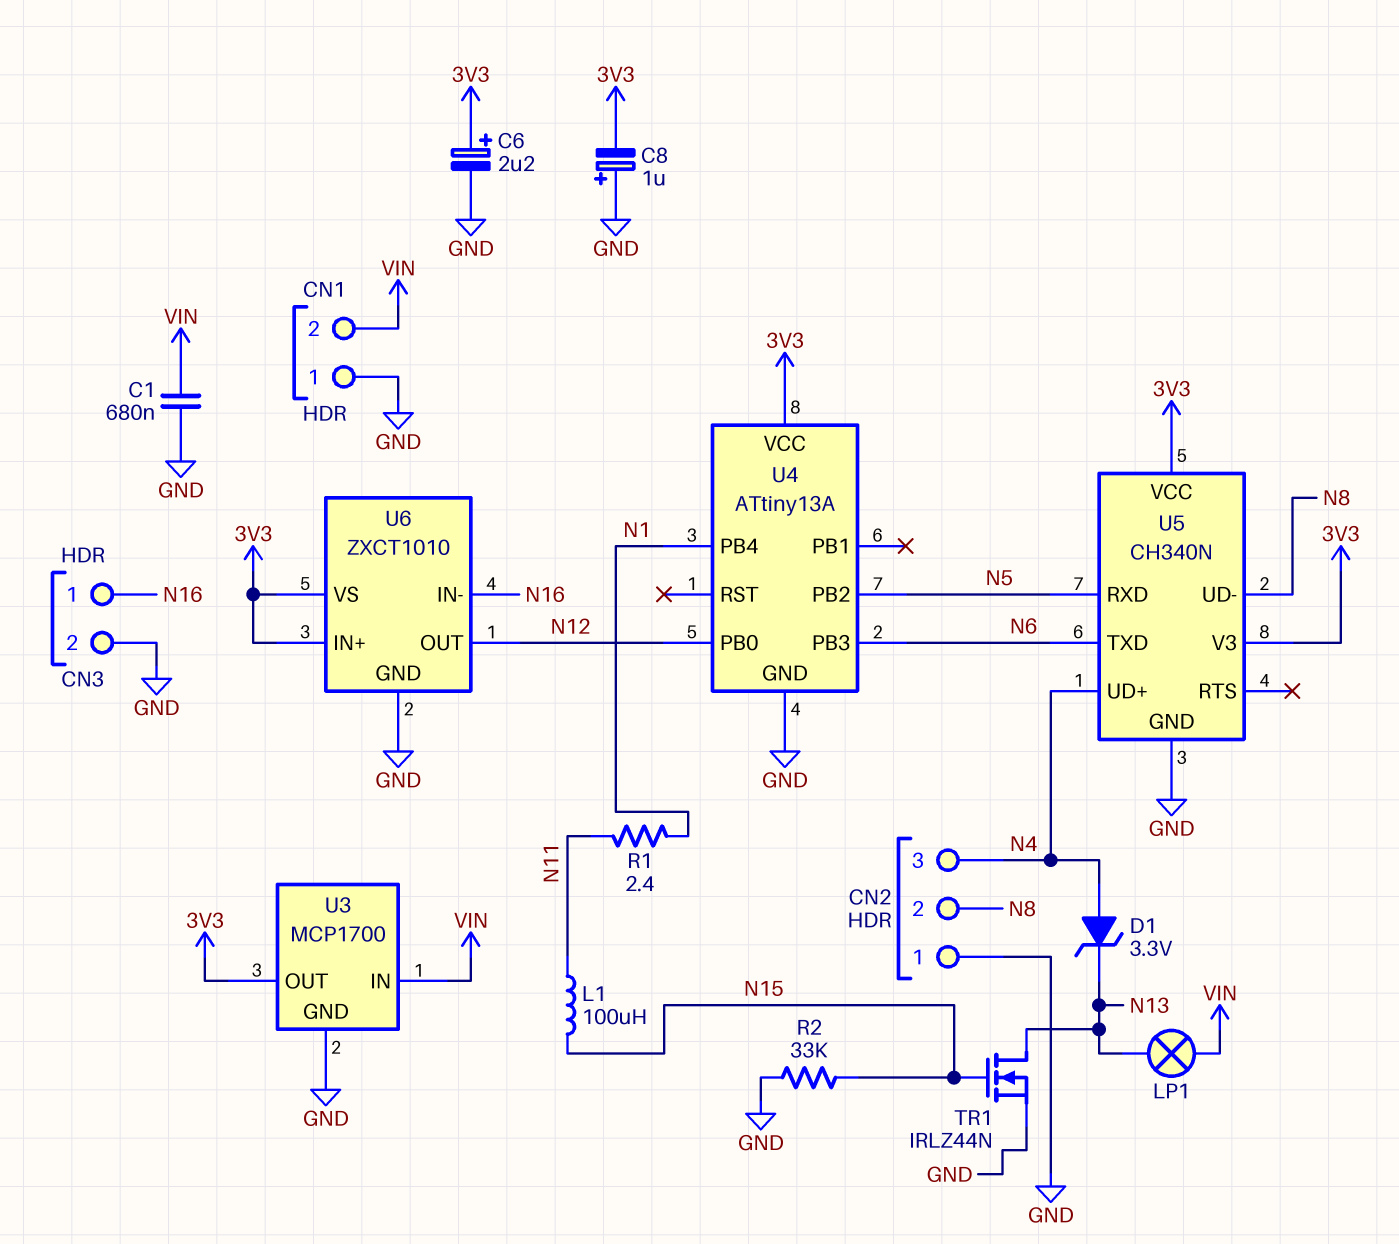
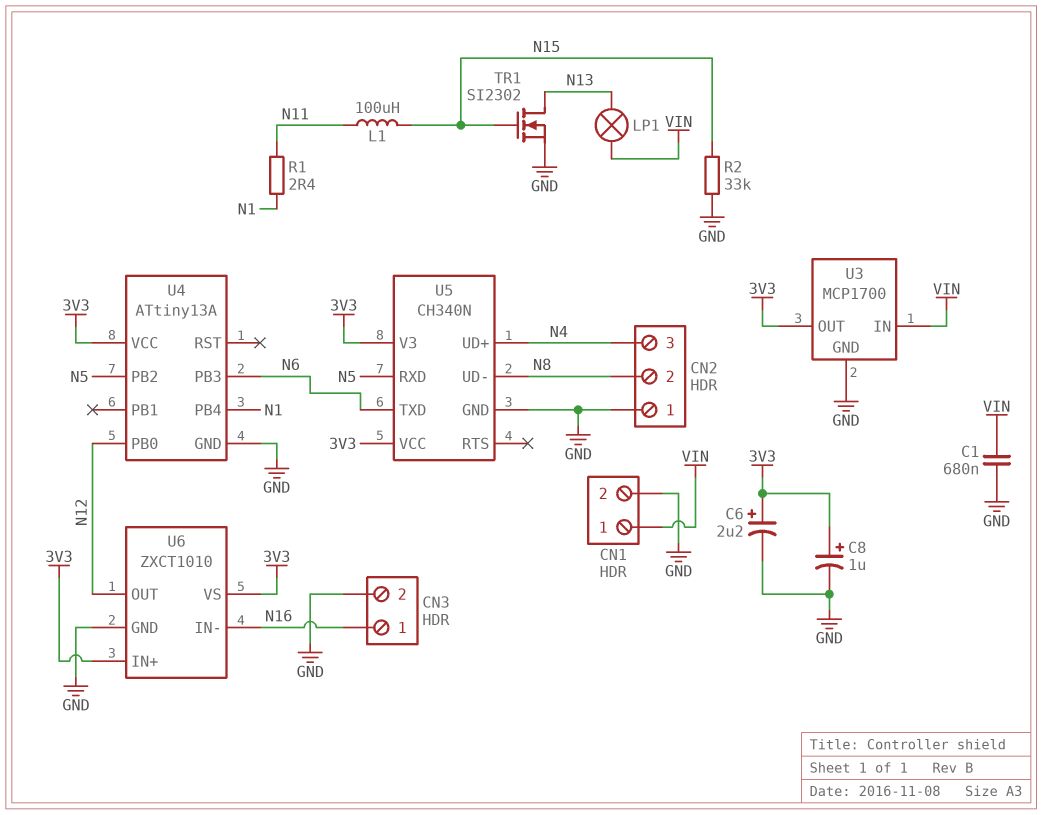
C8: 1uF (plus GND, minus 3V3) -> 1uF (plus 3V3, minus GND)
CN1 pin 1: GND -> VIN
CN1 pin 2: VIN -> GND
D1: zener 3.3V (A N4, K N13) -> none
TR1: NMOS IRLZ44N (G N15, D N13, S GND) -> NMOS SI2302 (G N15, D N13, S GND)

